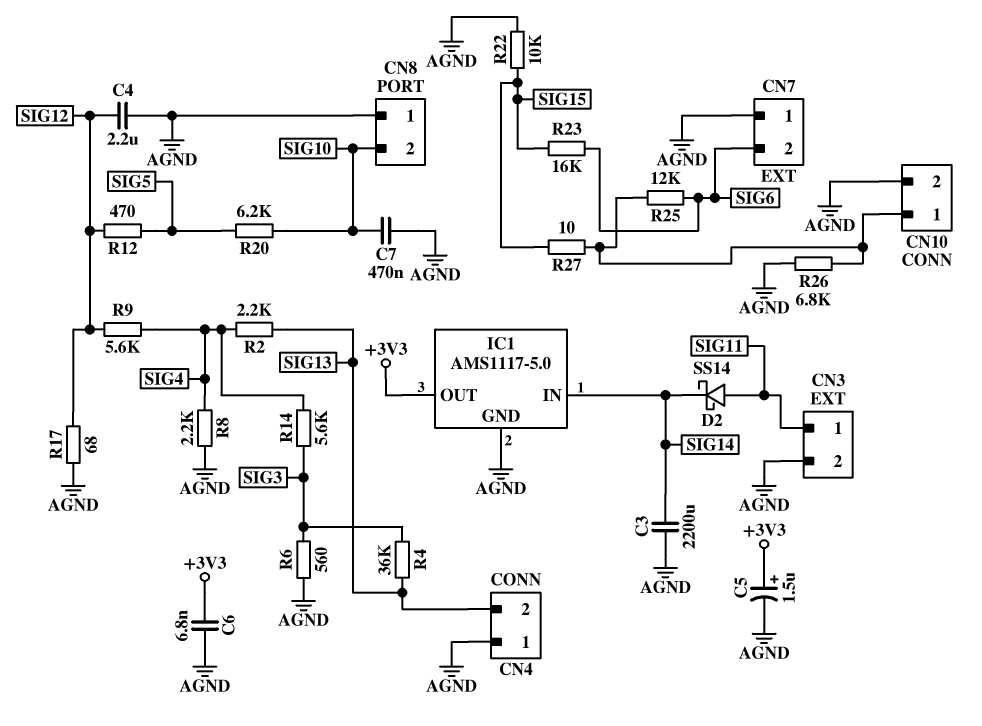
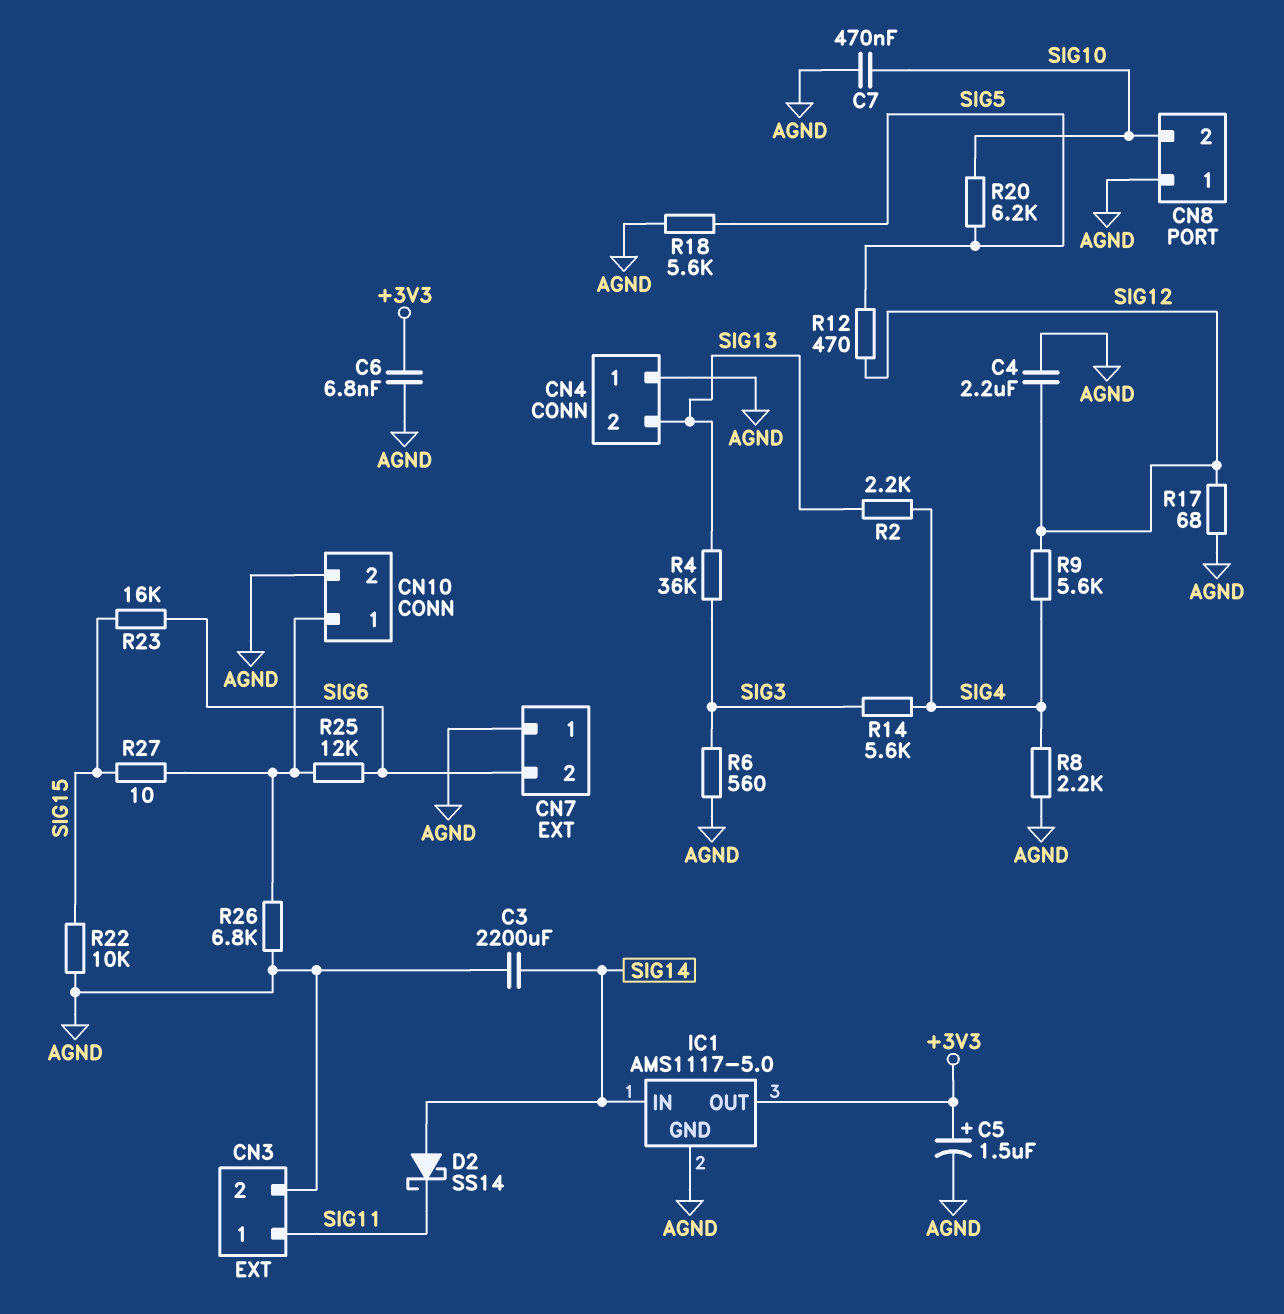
D2: schottky SS14 (A SIG11, K SIG14) -> schottky SS14 (A SIG14, K SIG11)
R18: none -> 5.6k (AGND, SIG5)

